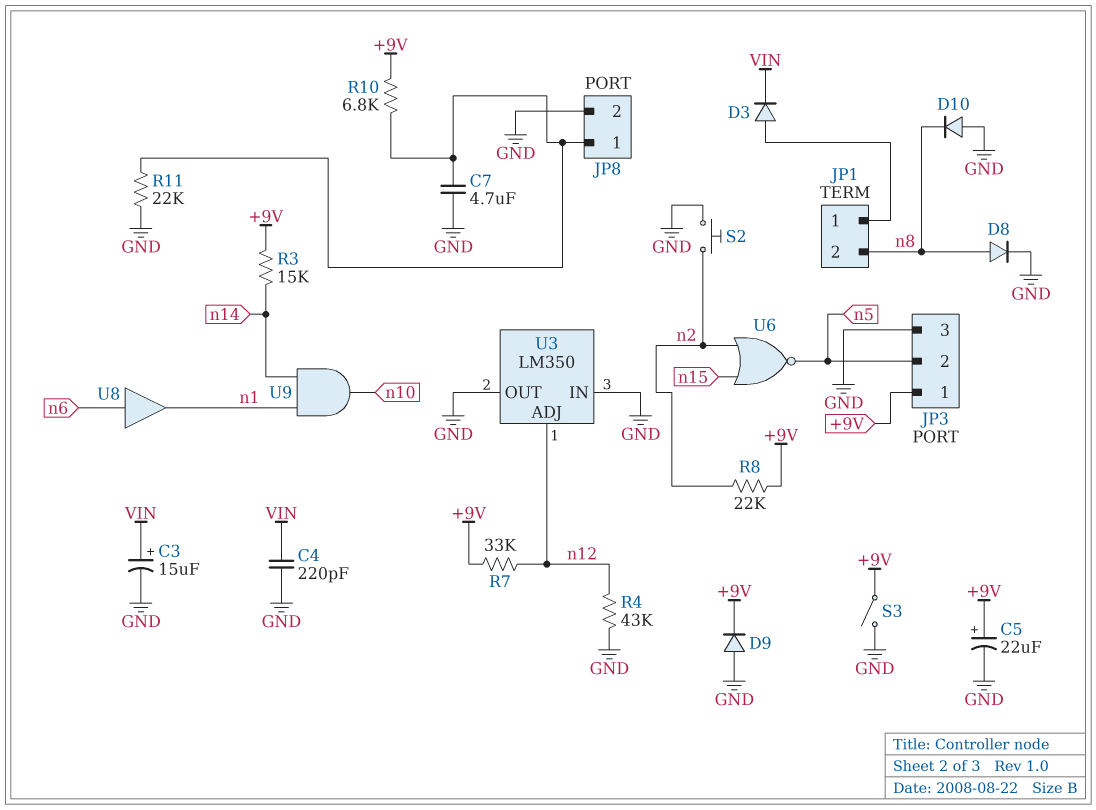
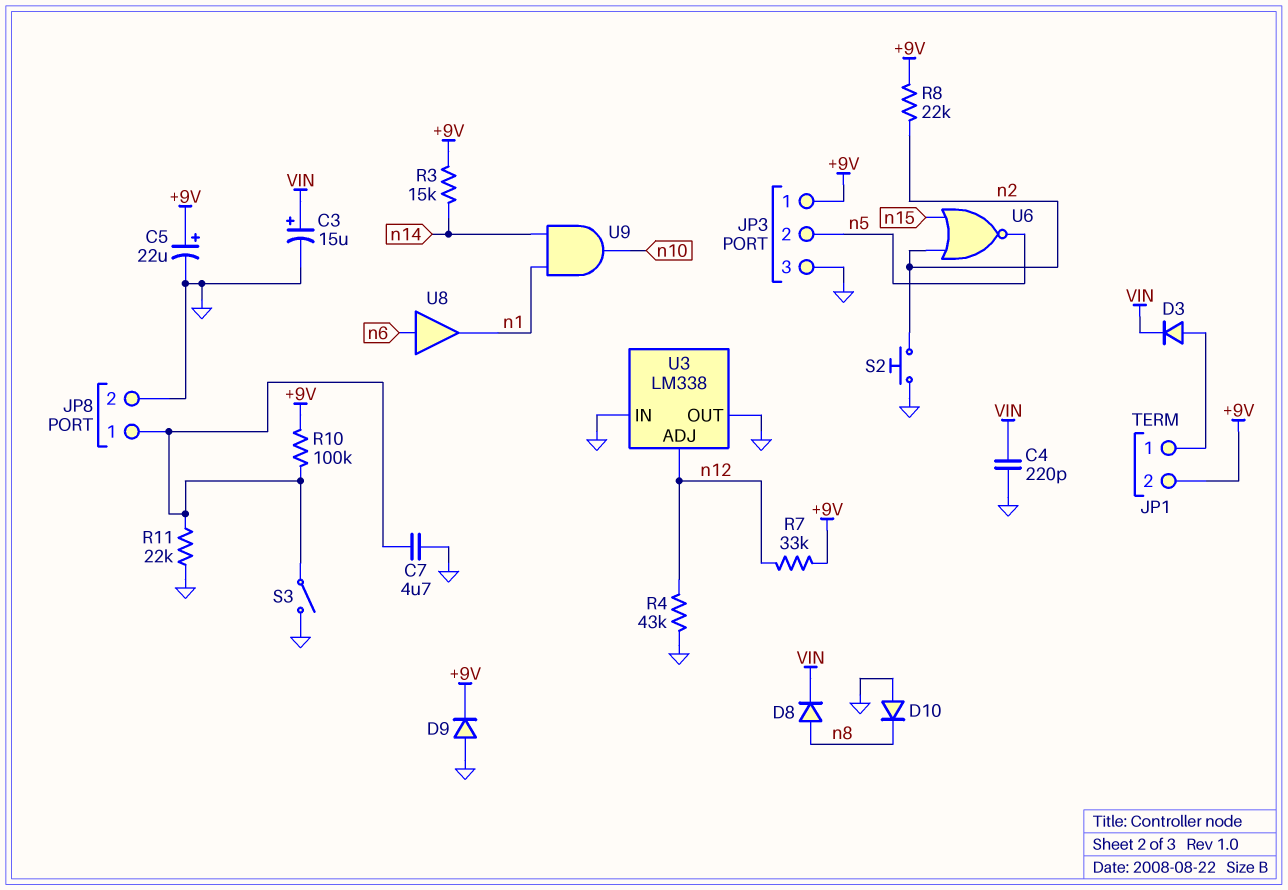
D8: diode (A n8, K GND) -> diode (A n8, K VIN)
JP1 pin 2: n8 -> +9V
R10: 6.8k (+9V, JP8/1) -> 100k (+9V, JP8/1)
S3: switch (+9V, GND) -> switch (GND, JP8/1)
U3: LM350 -> LM338

